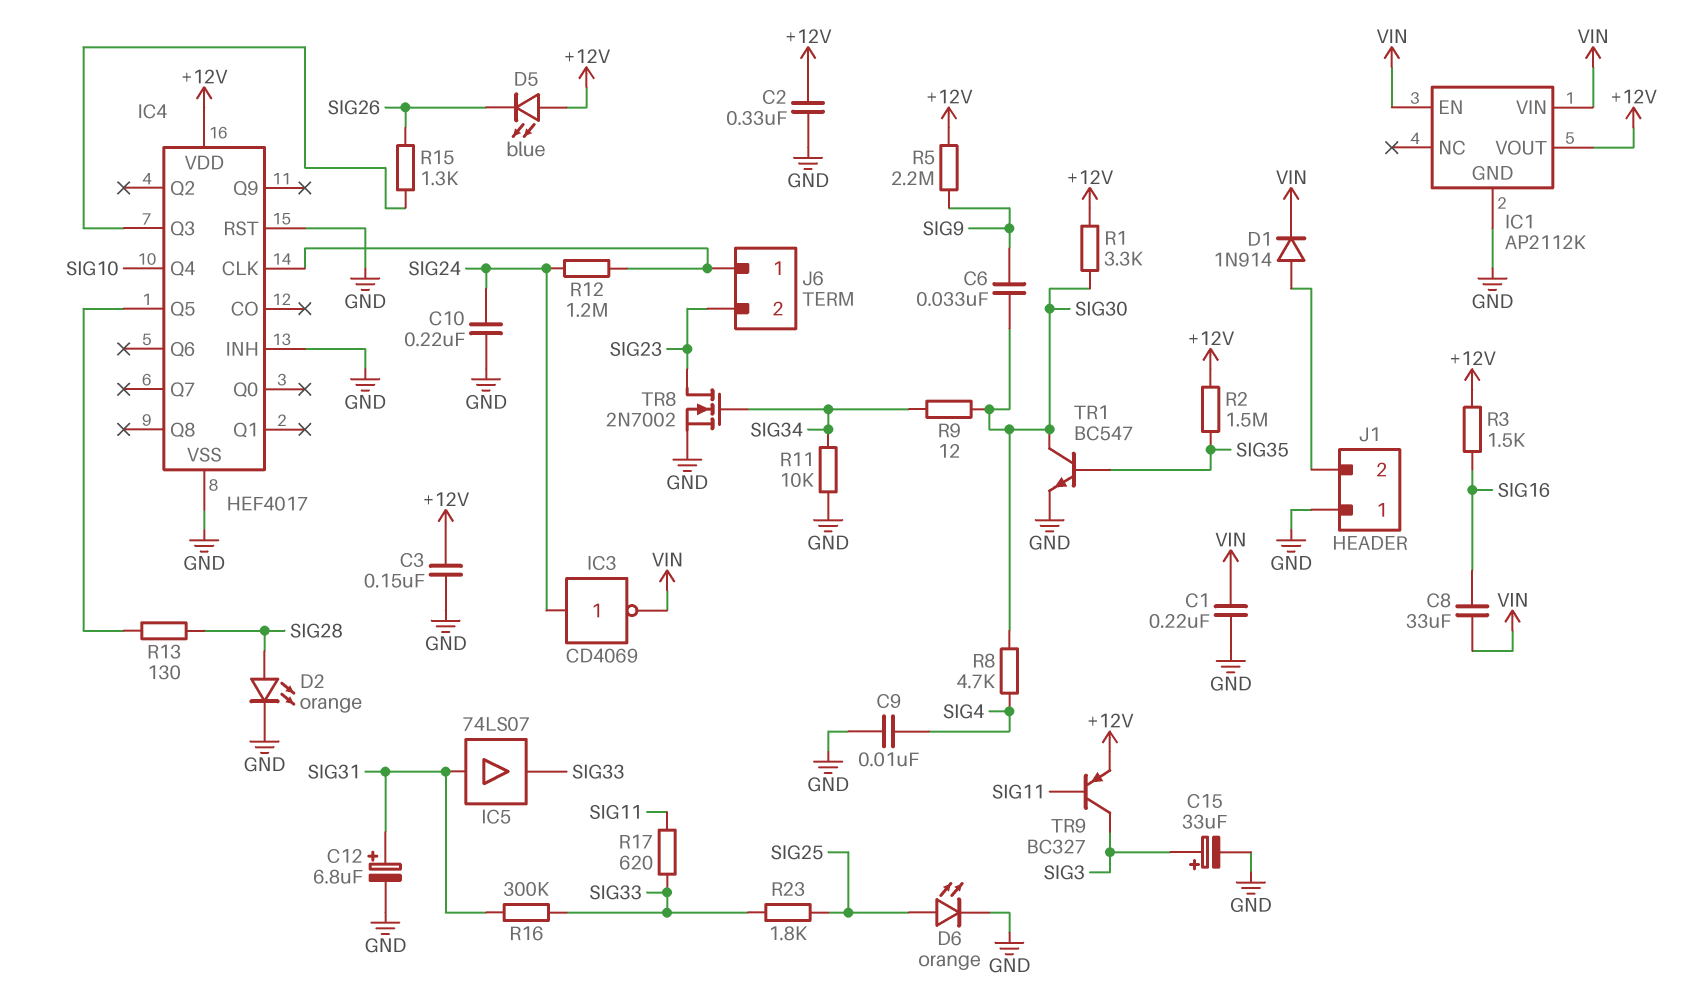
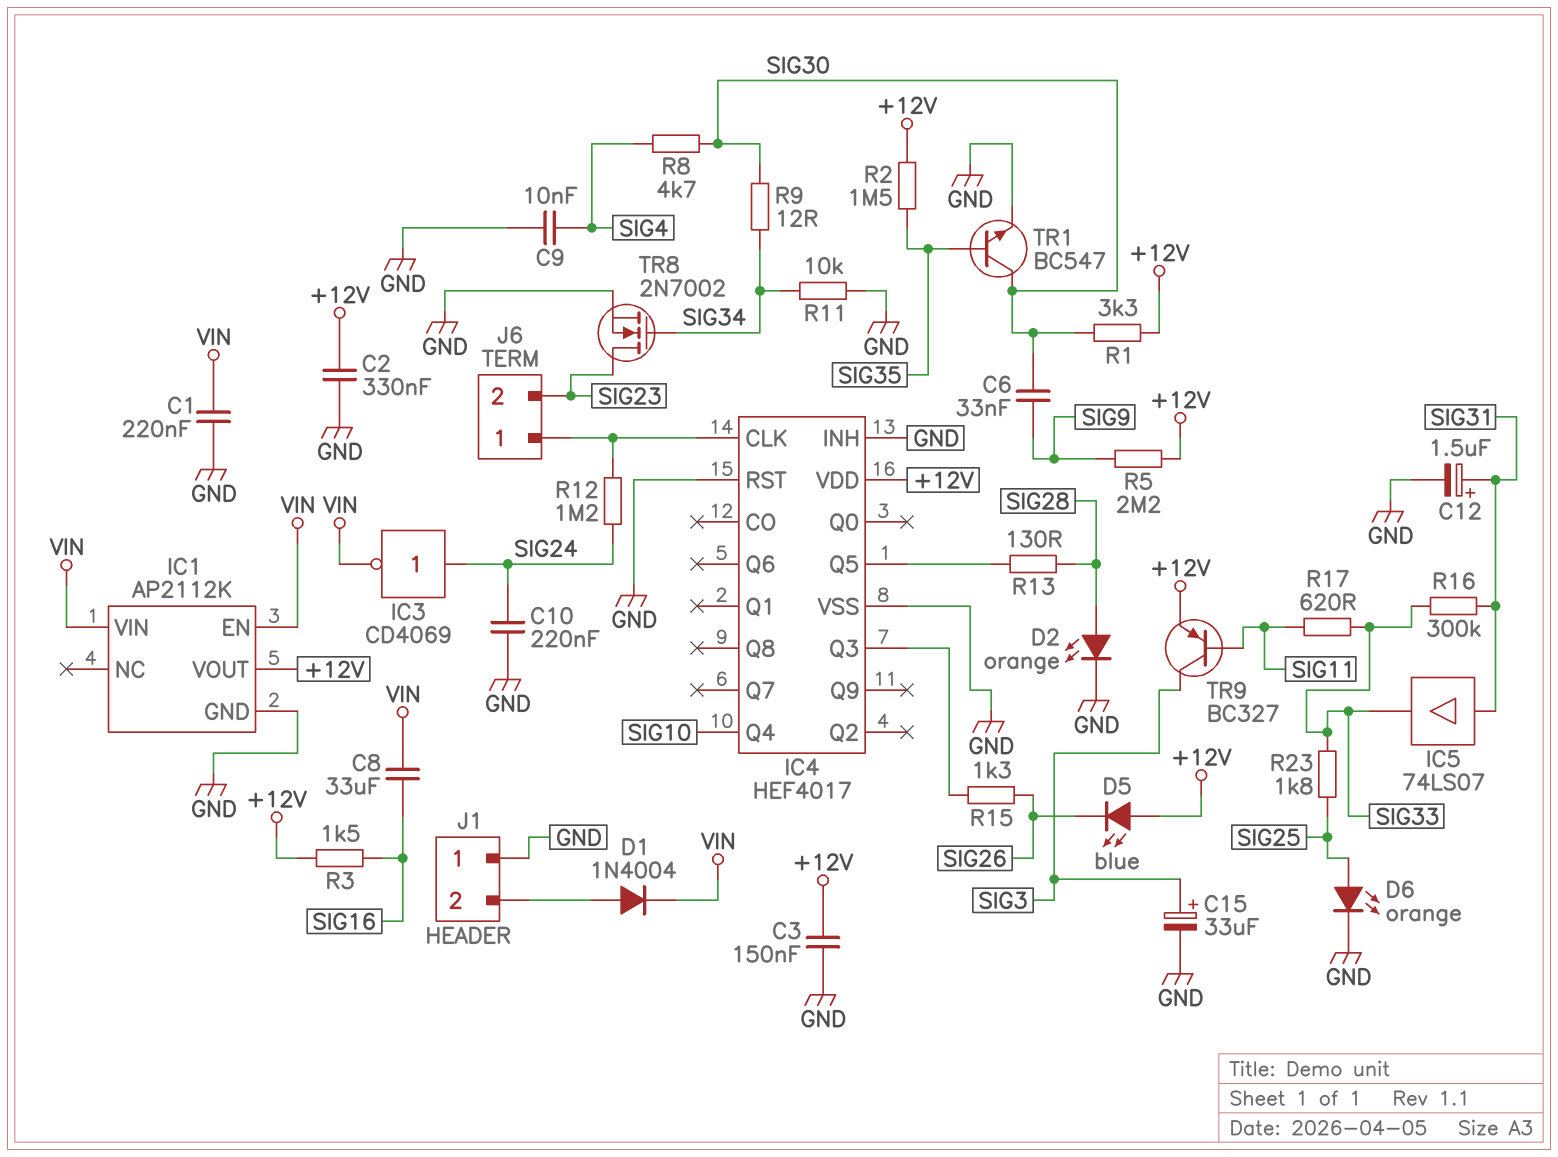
C12: 6.8uF (plus SIG31, minus GND) -> 1.5uF (plus SIG31, minus GND)
D1: diode 1N914 (A J1/2, K VIN) -> diode 1N4004 (A J1/2, K VIN)

